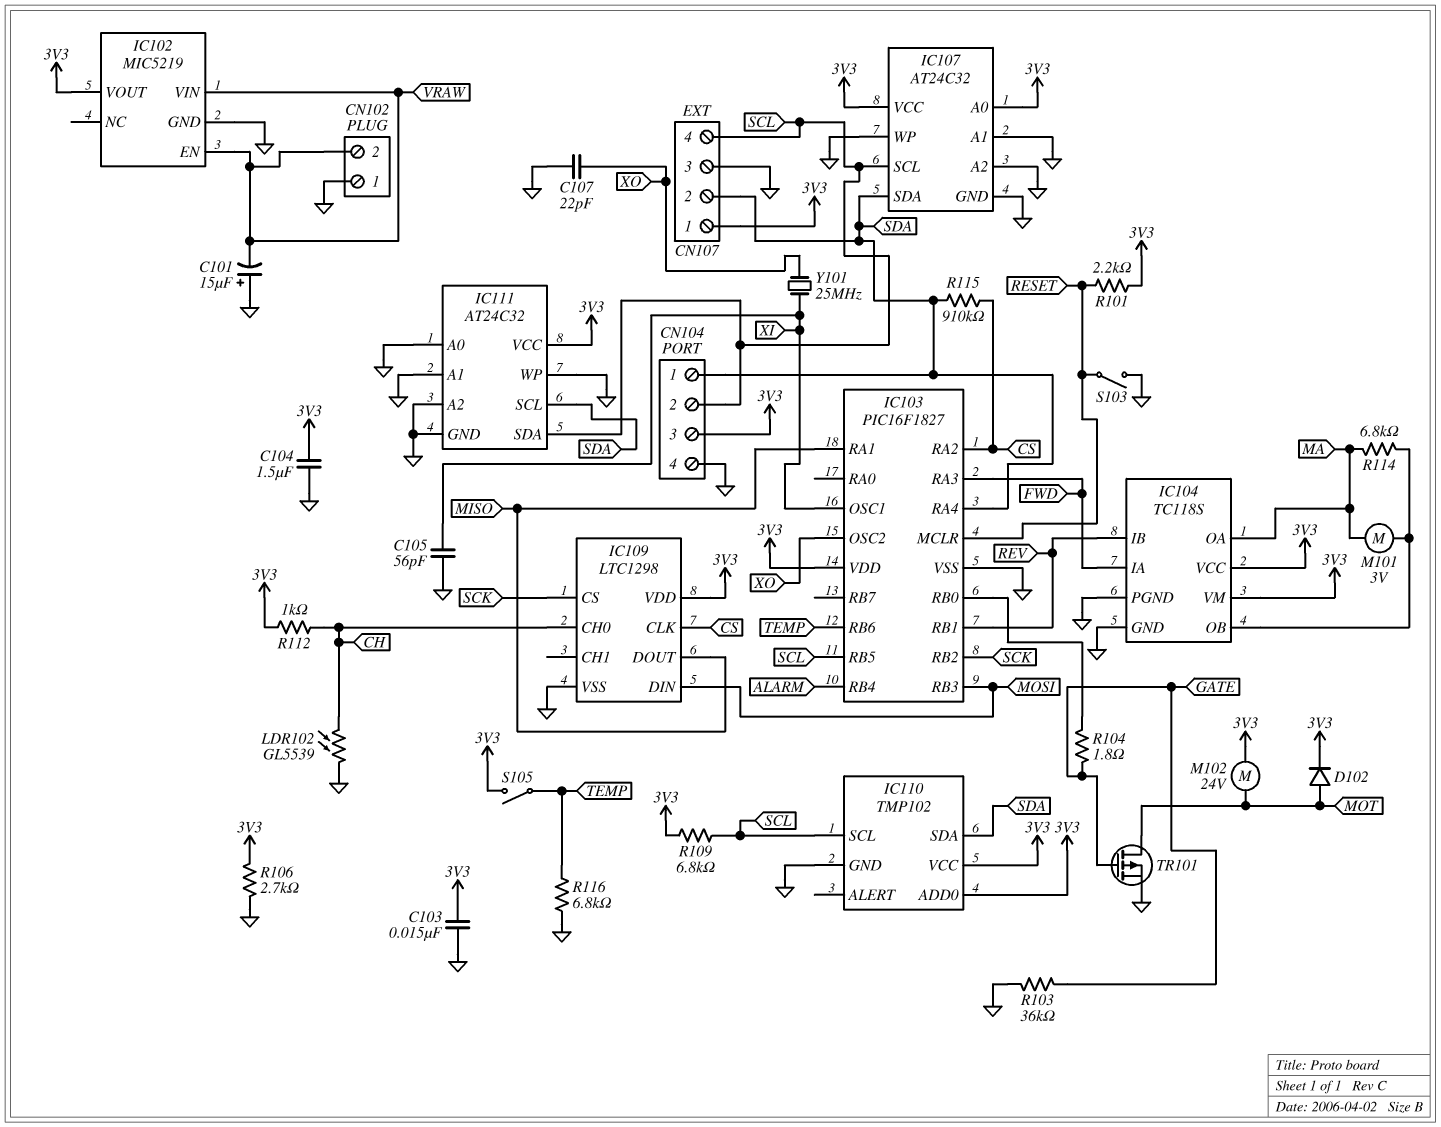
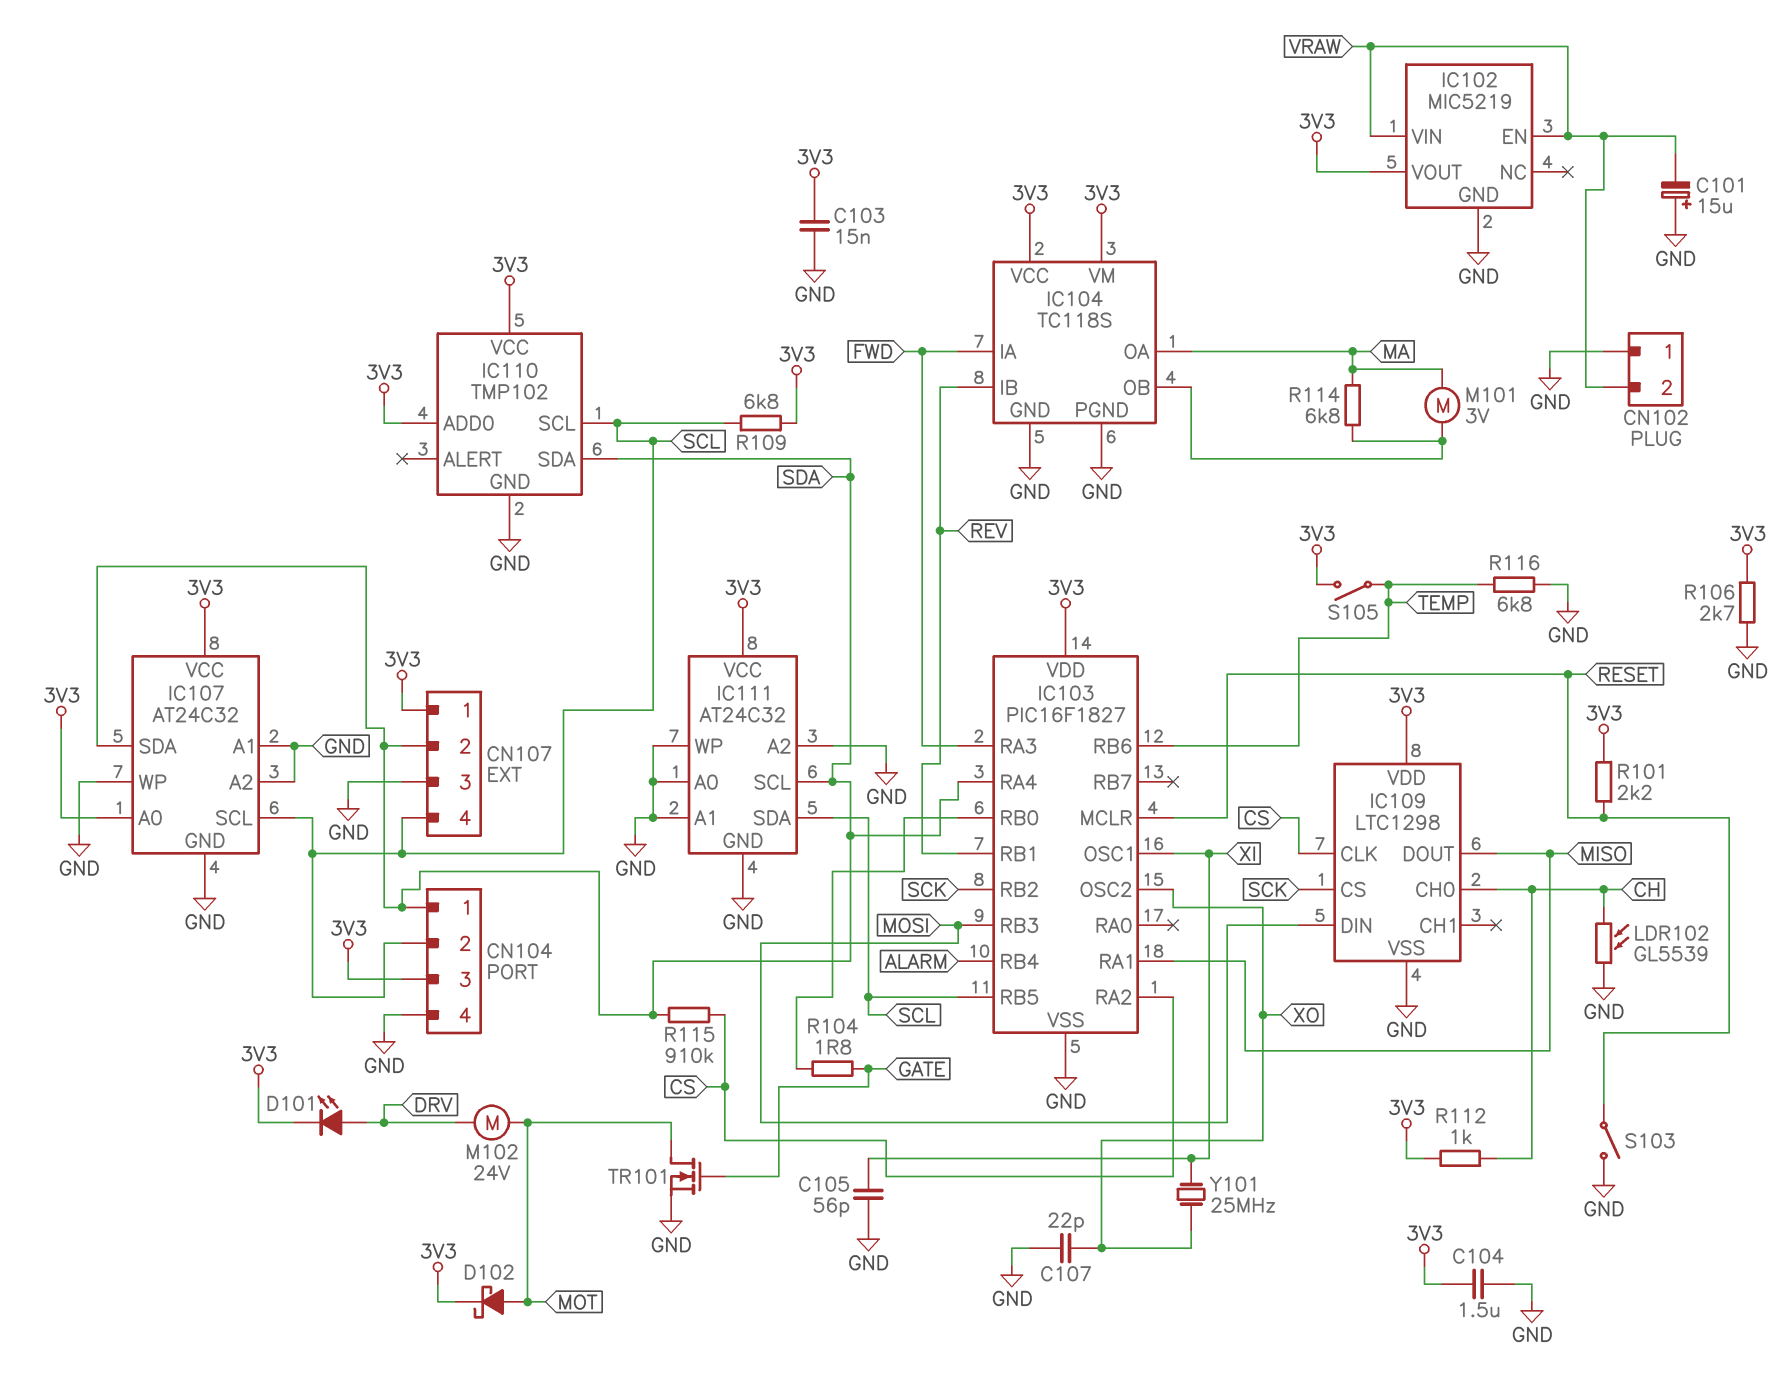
D101: none -> LED (A DRV, K 3V3)
D102: diode (A MOT, K 3V3) -> schottky (A MOT, K 3V3)
M102: motor 24V (3V3, MOT) -> motor 24V (DRV, MOT)
R103: 36k (GATE, GND) -> none
TR101: PMOS (G GATE, D MOT, S GND) -> NMOS (G GATE, D MOT, S GND)

